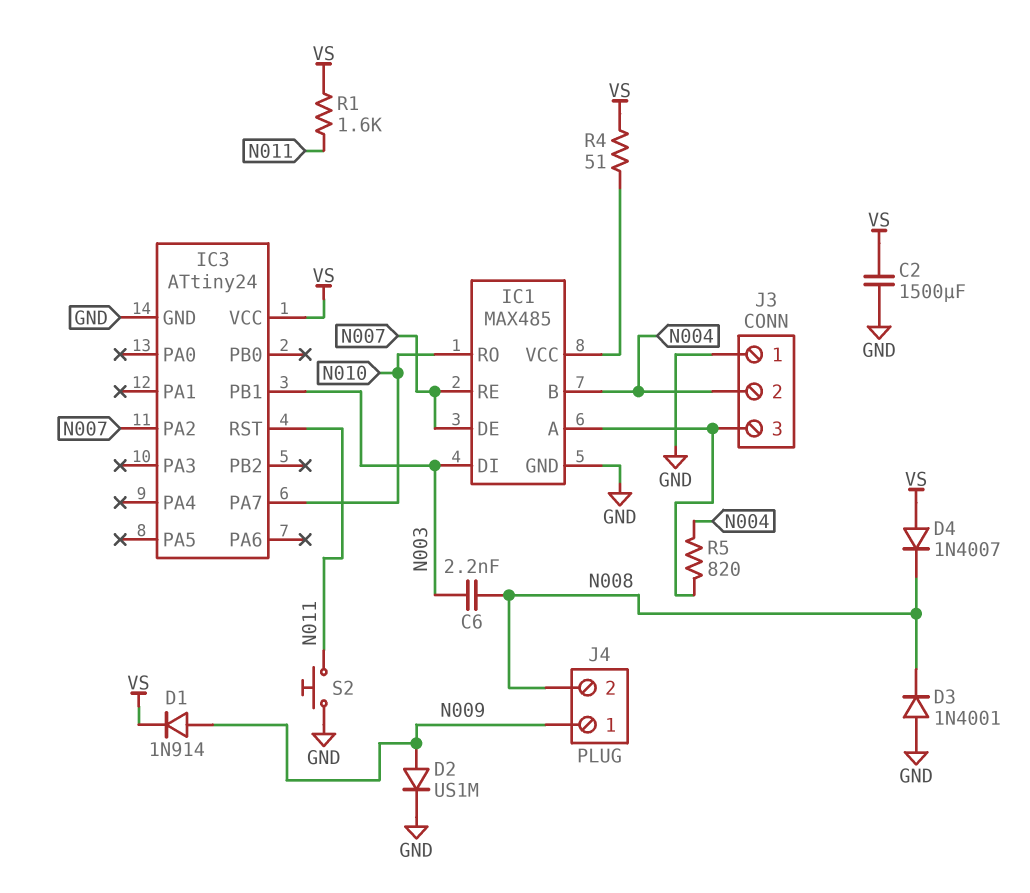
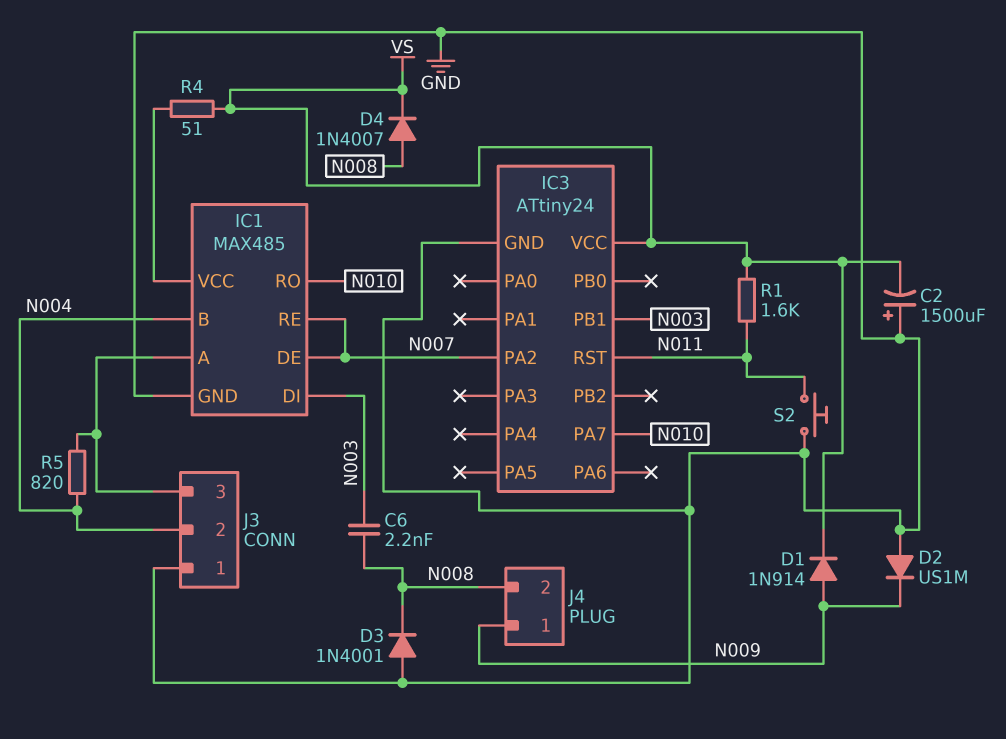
C2: 1500uF (GND, VS) -> 1500uF (plus GND, minus VS)
D2: diode US1M (A N009, K GND) -> diode US1M (A GND, K N009)
D4: diode 1N4007 (A VS, K N008) -> diode 1N4007 (A N008, K VS)

